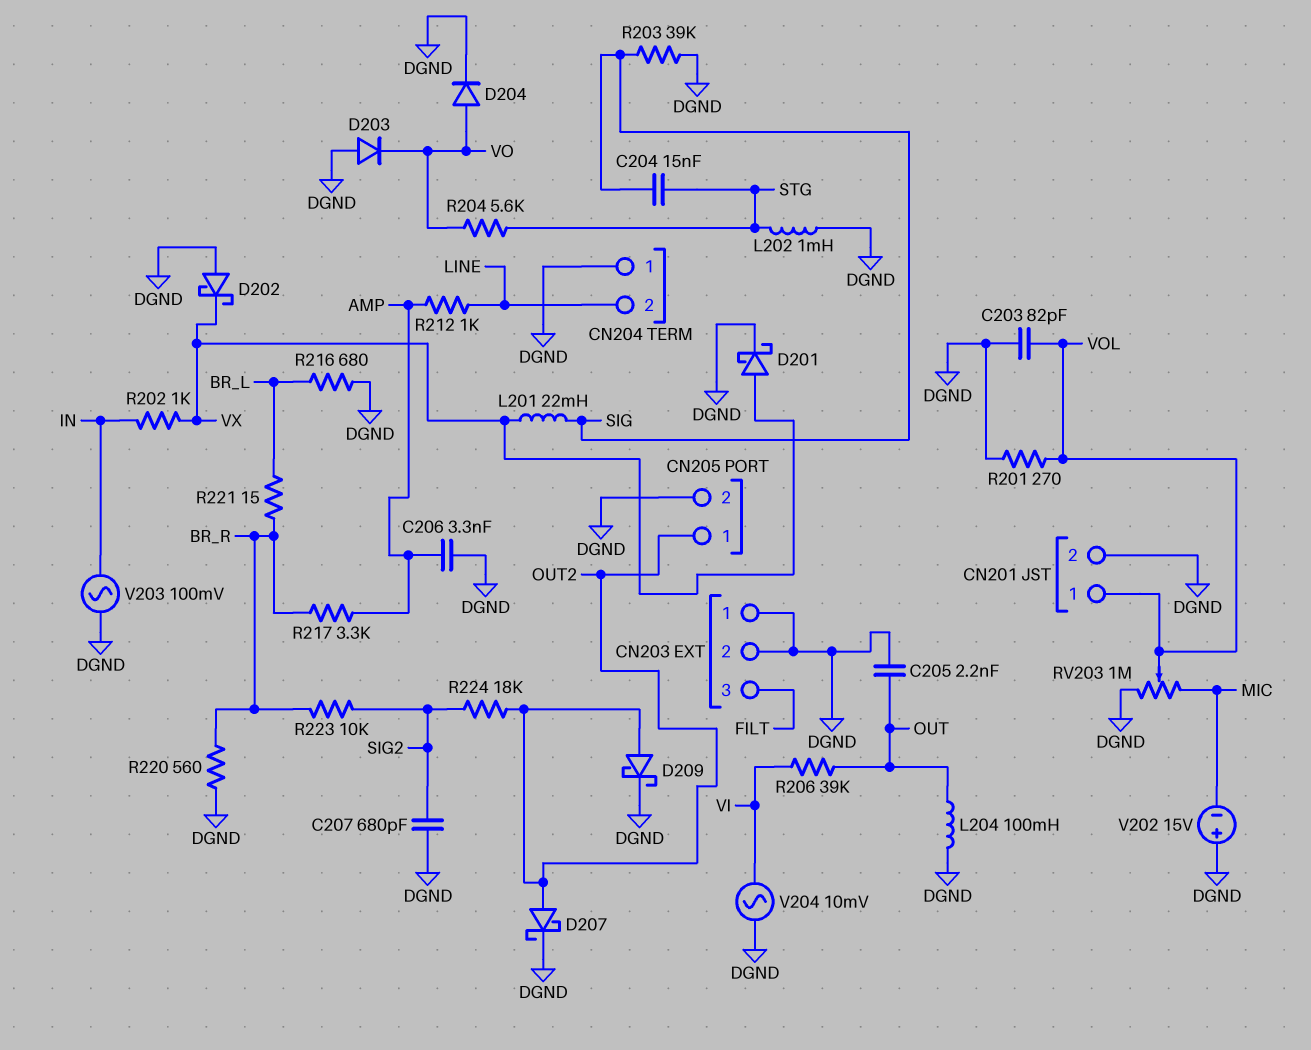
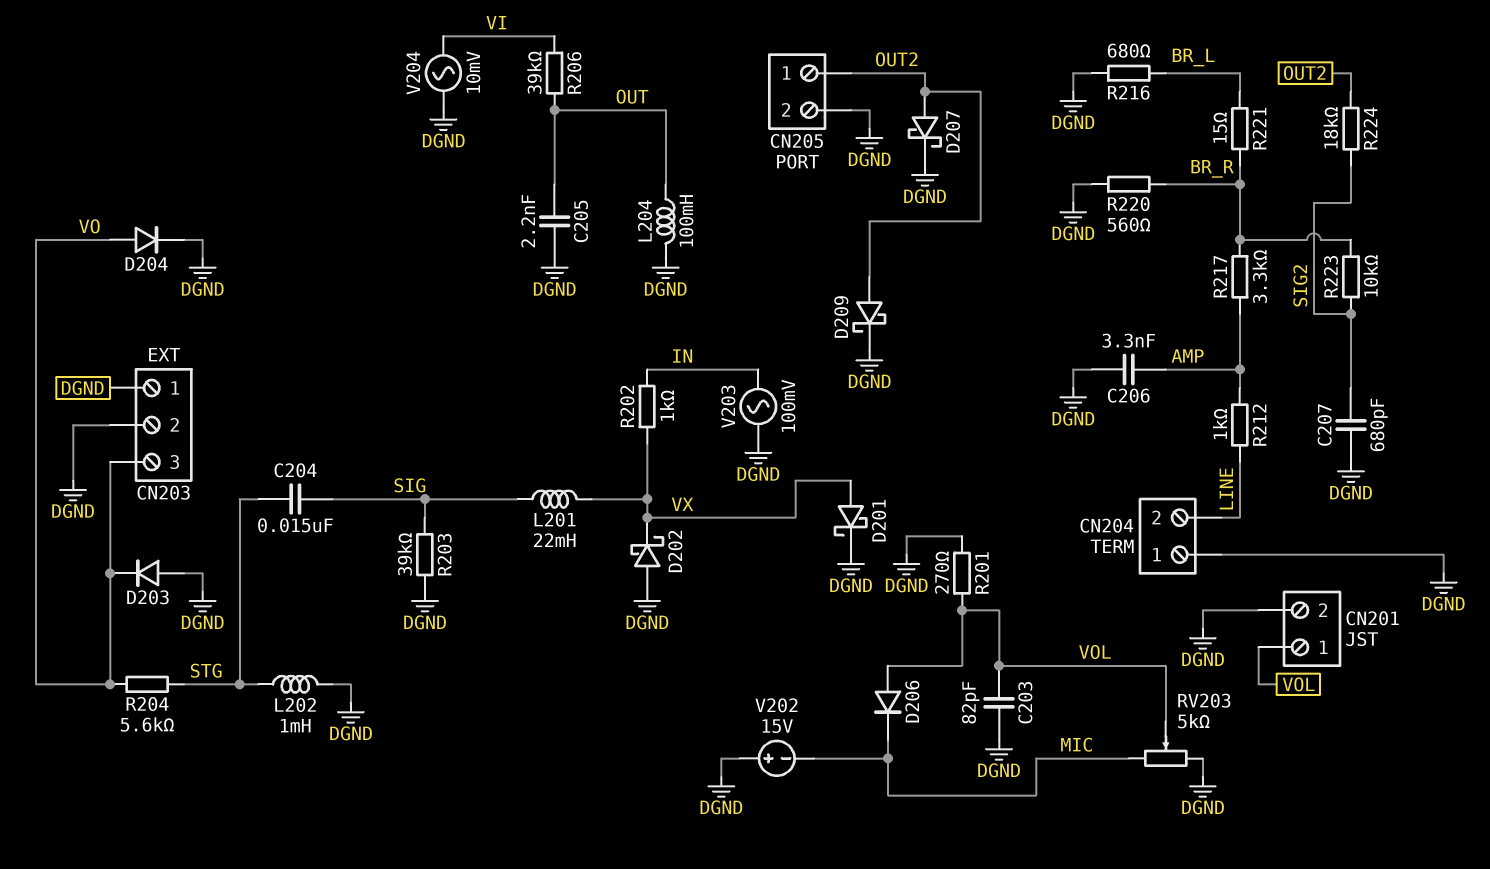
CN203 pin 3: FILT -> VO
D206: none -> diode (A VOL, K MIC)
RV203: 1M (DGND, MIC, wiper VOL) -> 5k (DGND, MIC, wiper VOL)

